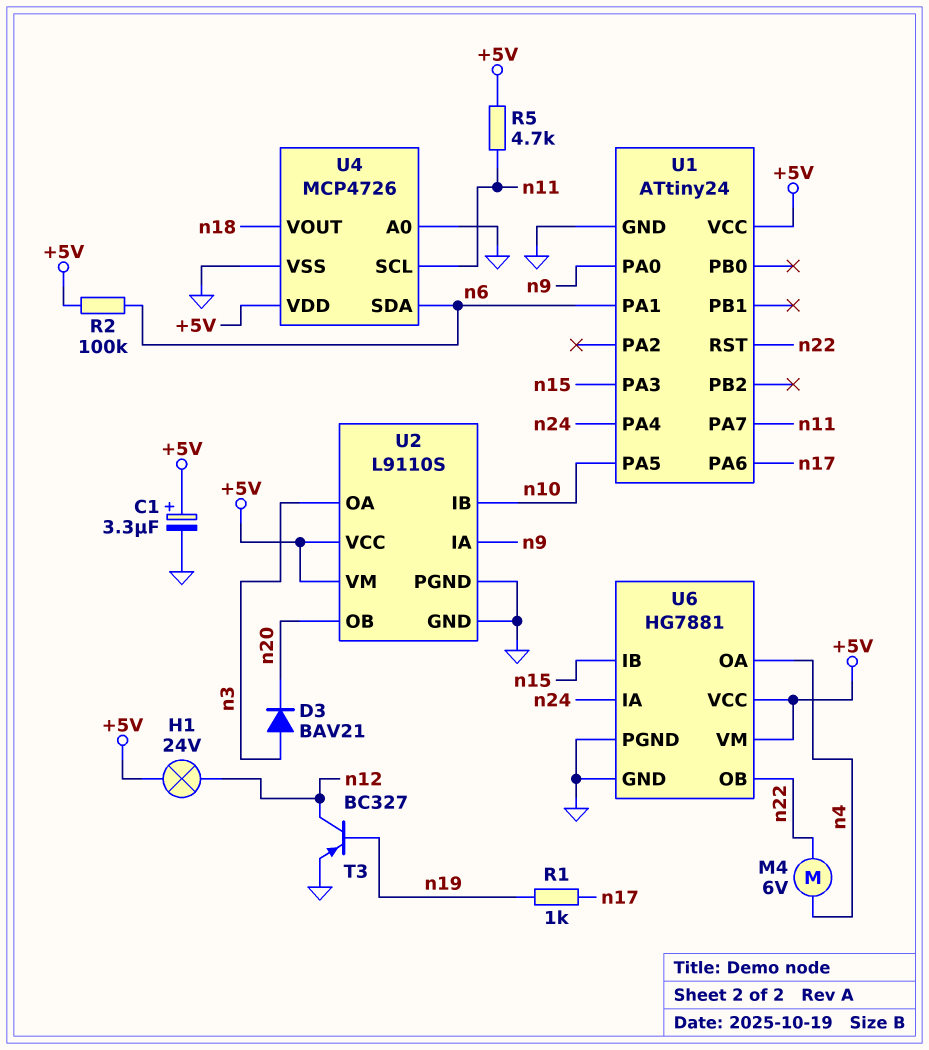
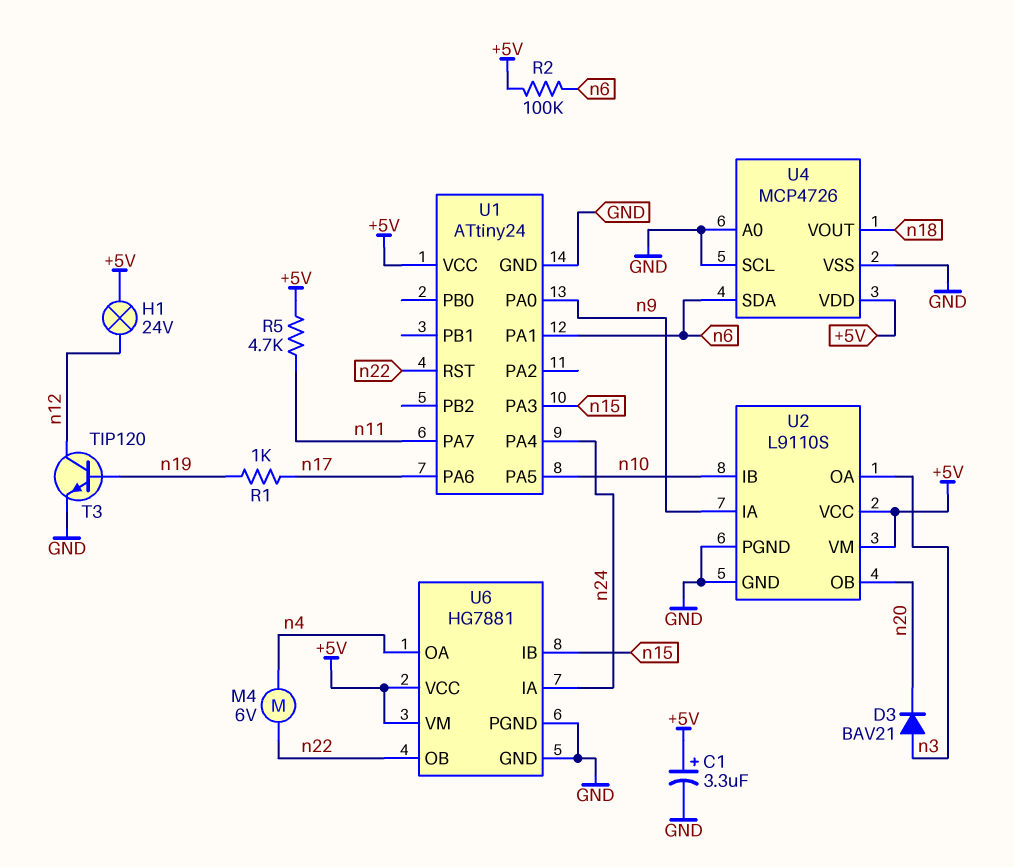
T3: PNP BC327 (B n19, C n12, E GND) -> NPN TIP120 (B n19, C n12, E GND)
U4 pin SCL: n11 -> GND

